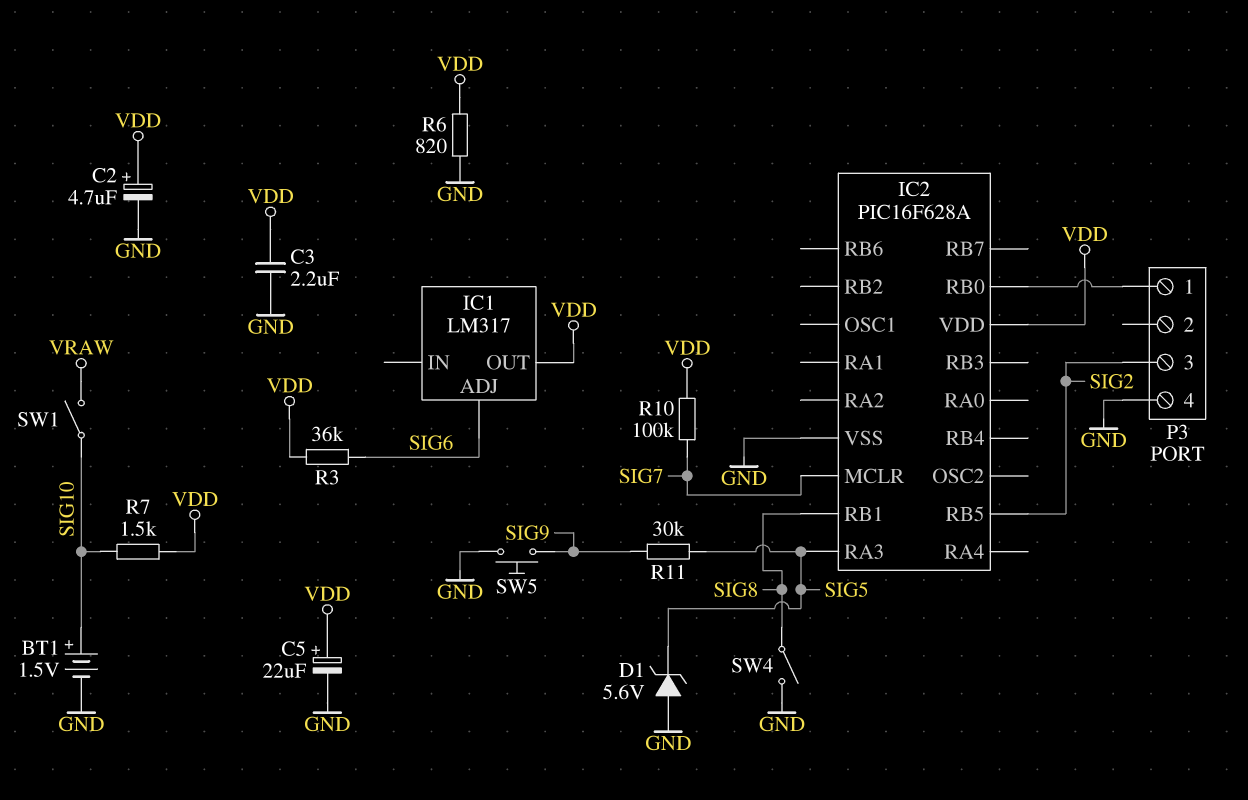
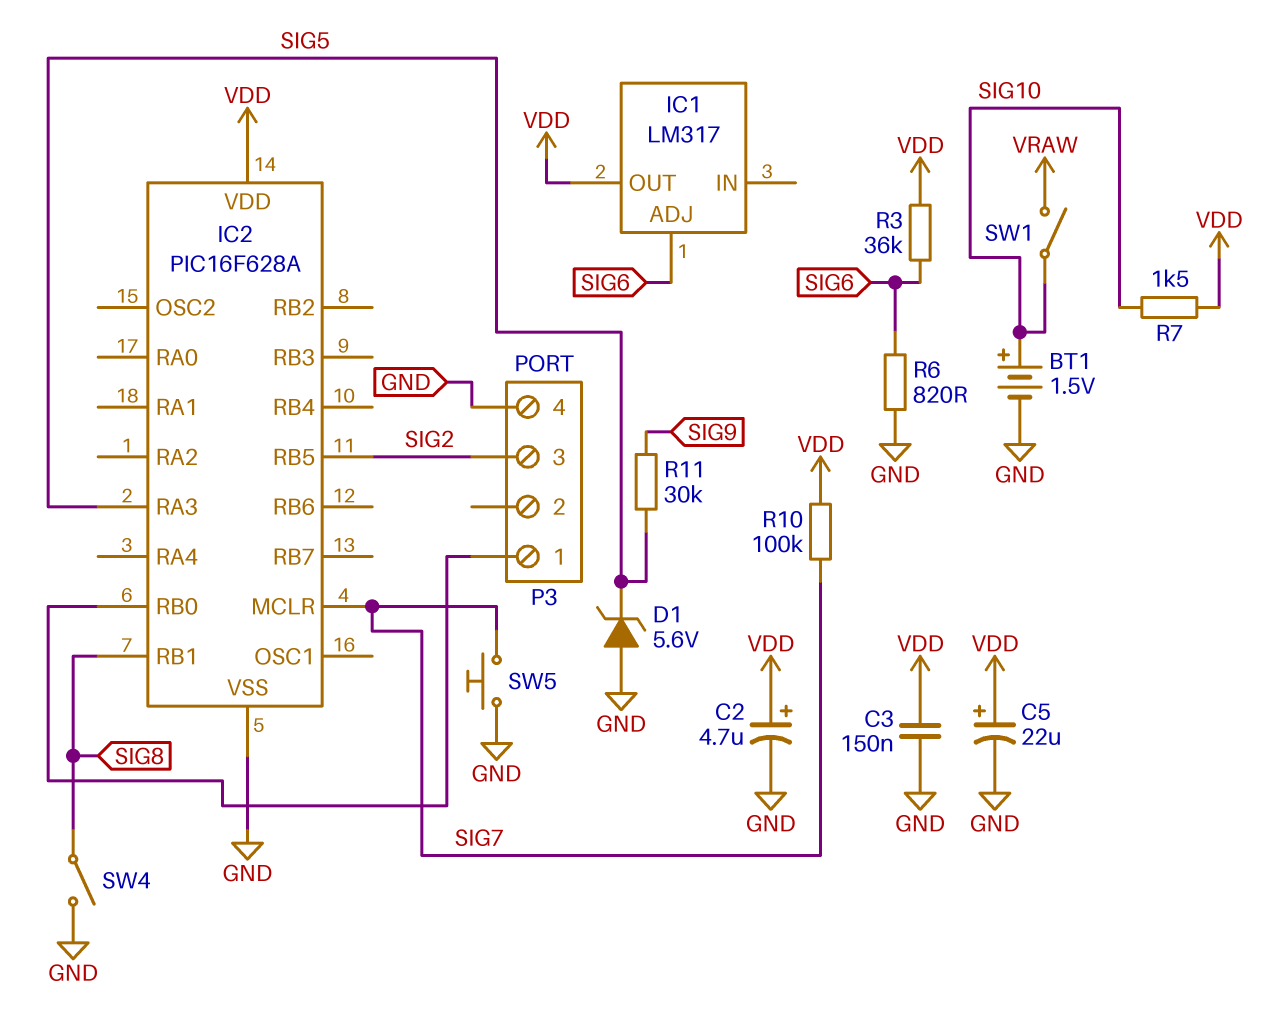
C3: 2.2uF (GND, VDD) -> 150nF (GND, VDD)
R6: 820 (GND, VDD) -> 820 (GND, SIG6)
SW5: button (GND, SIG9) -> button (GND, SIG7)

